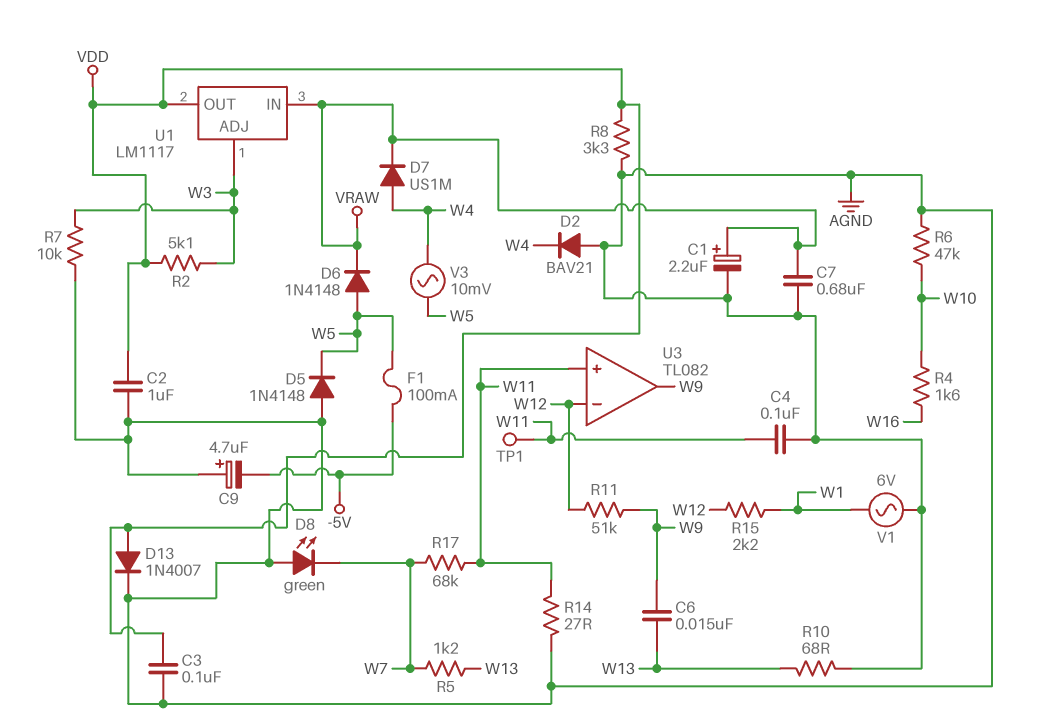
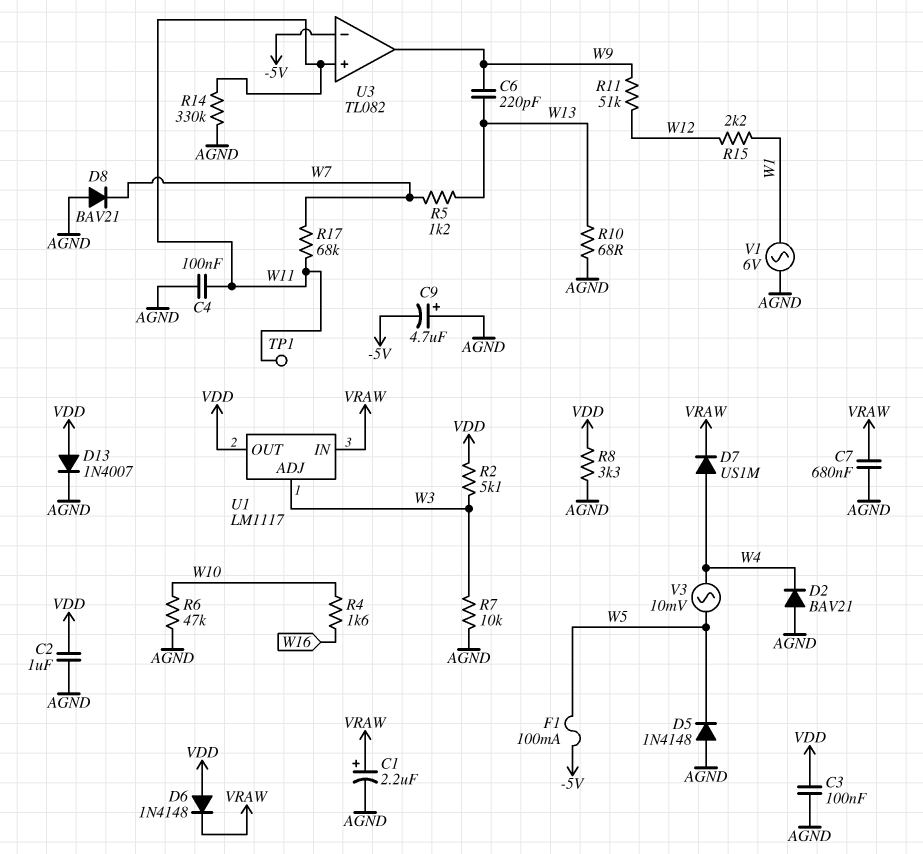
C6: 15nF (W9, W13) -> 220pF (W9, W13)
D6: diode 1N4148 (A W5, K VRAW) -> diode 1N4148 (A VDD, K VRAW)
D8: LED green (A AGND, K W7) -> diode BAV21 (A AGND, K W7)
R14: 27 (AGND, W11) -> 330k (AGND, W11)
U3 pin in-: W12 -> -5V

